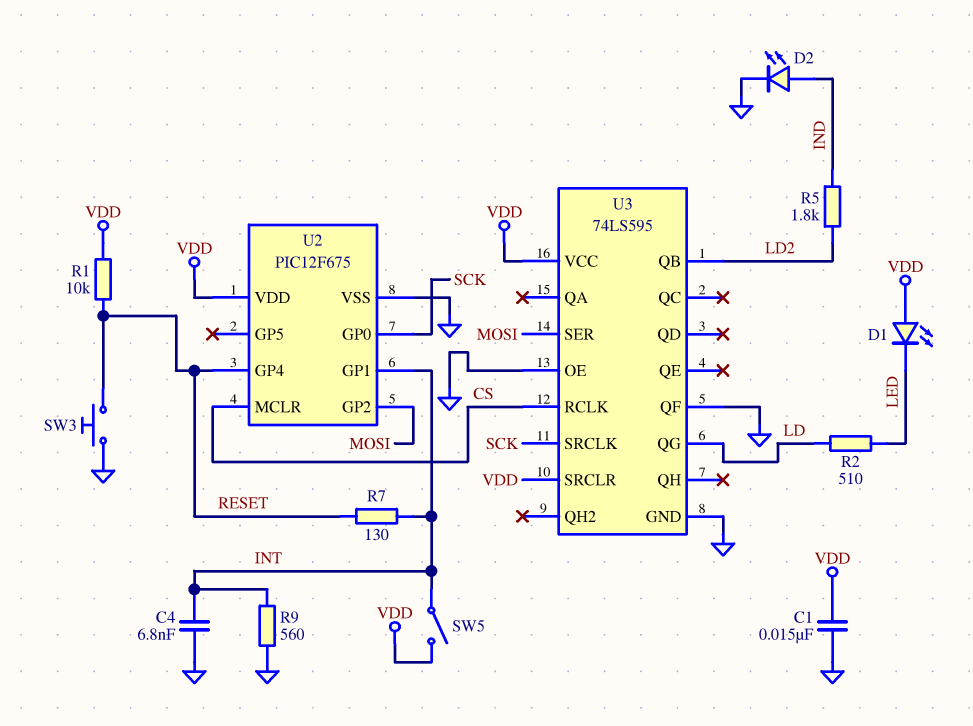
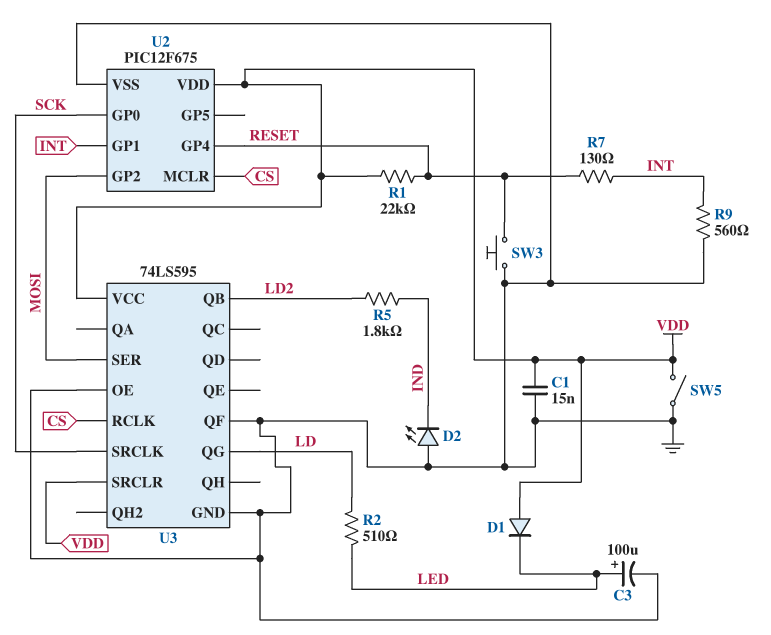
C3: none -> 100uF (plus LED, minus GND)
C4: 6.8nF (GND, INT) -> none
D1: LED (A VDD, K LED) -> diode (A VDD, K LED)
D2: LED (A IND, K GND) -> LED (A GND, K IND)
R1: 10k (RESET, VDD) -> 22k (RESET, VDD)
SW5: switch (INT, VDD) -> switch (GND, VDD)

